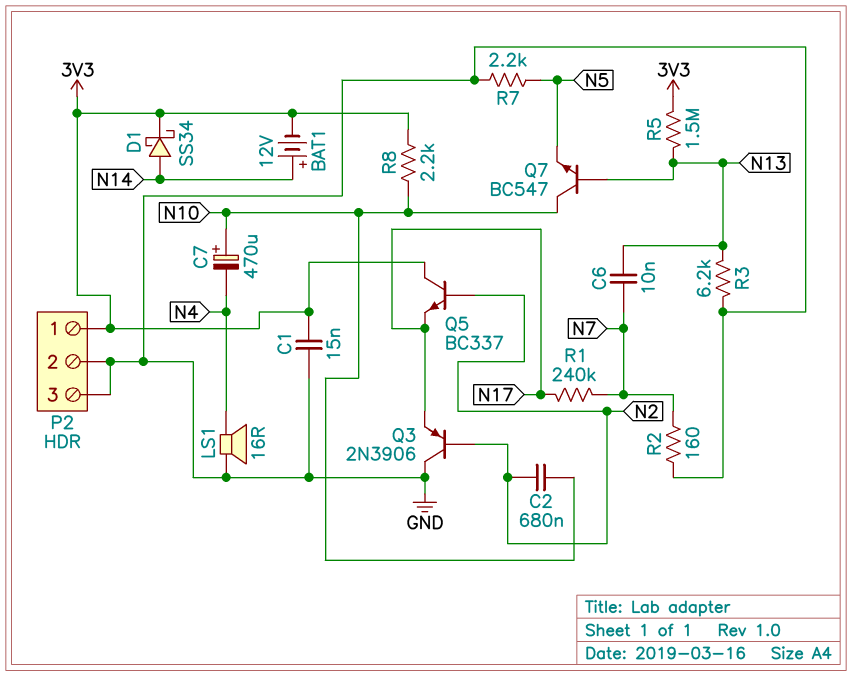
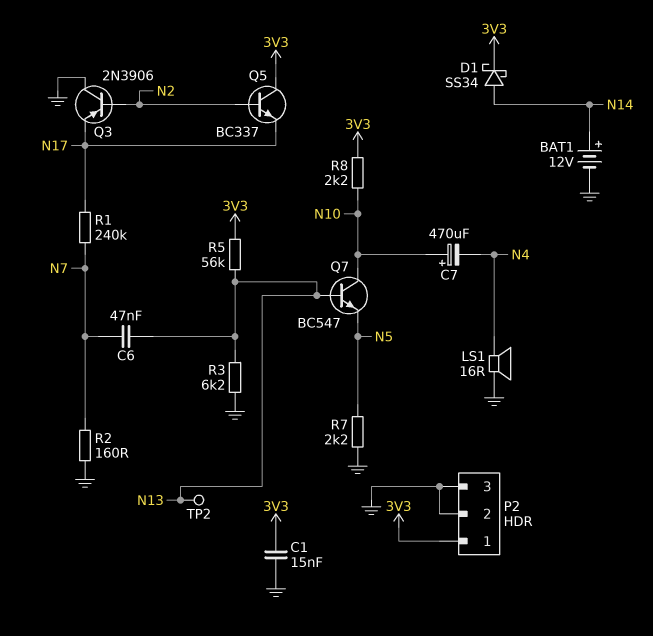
BAT1: 12V (plus N14, minus 3V3) -> 12V (plus N14, minus GND)
C2: 680nF (N2, N10) -> none
C6: 10nF (N7, N13) -> 47nF (N7, N13)
R5: 1.5M (3V3, N13) -> 56k (3V3, N13)
TP2: none -> test point (N13)

